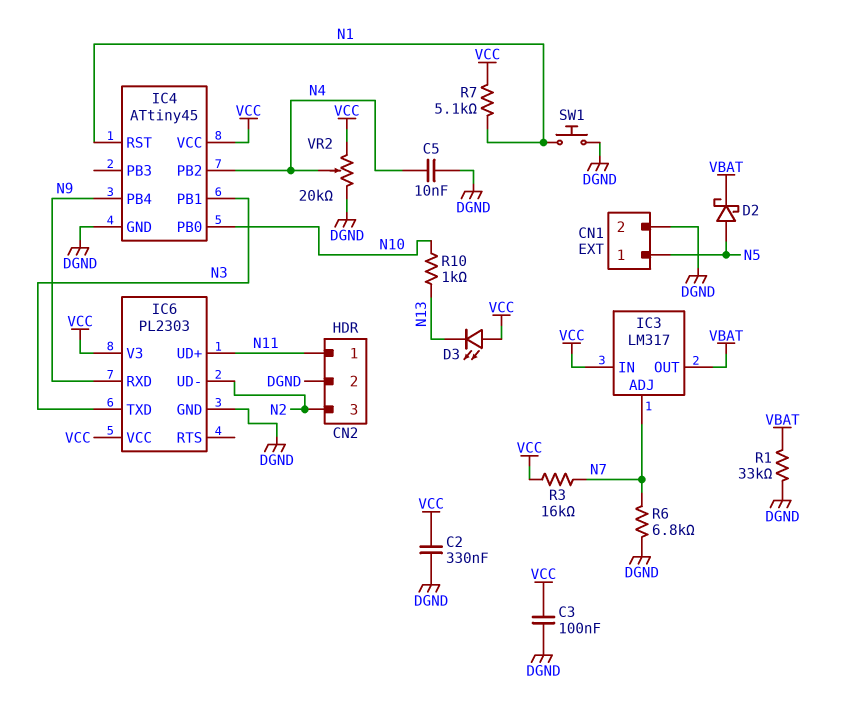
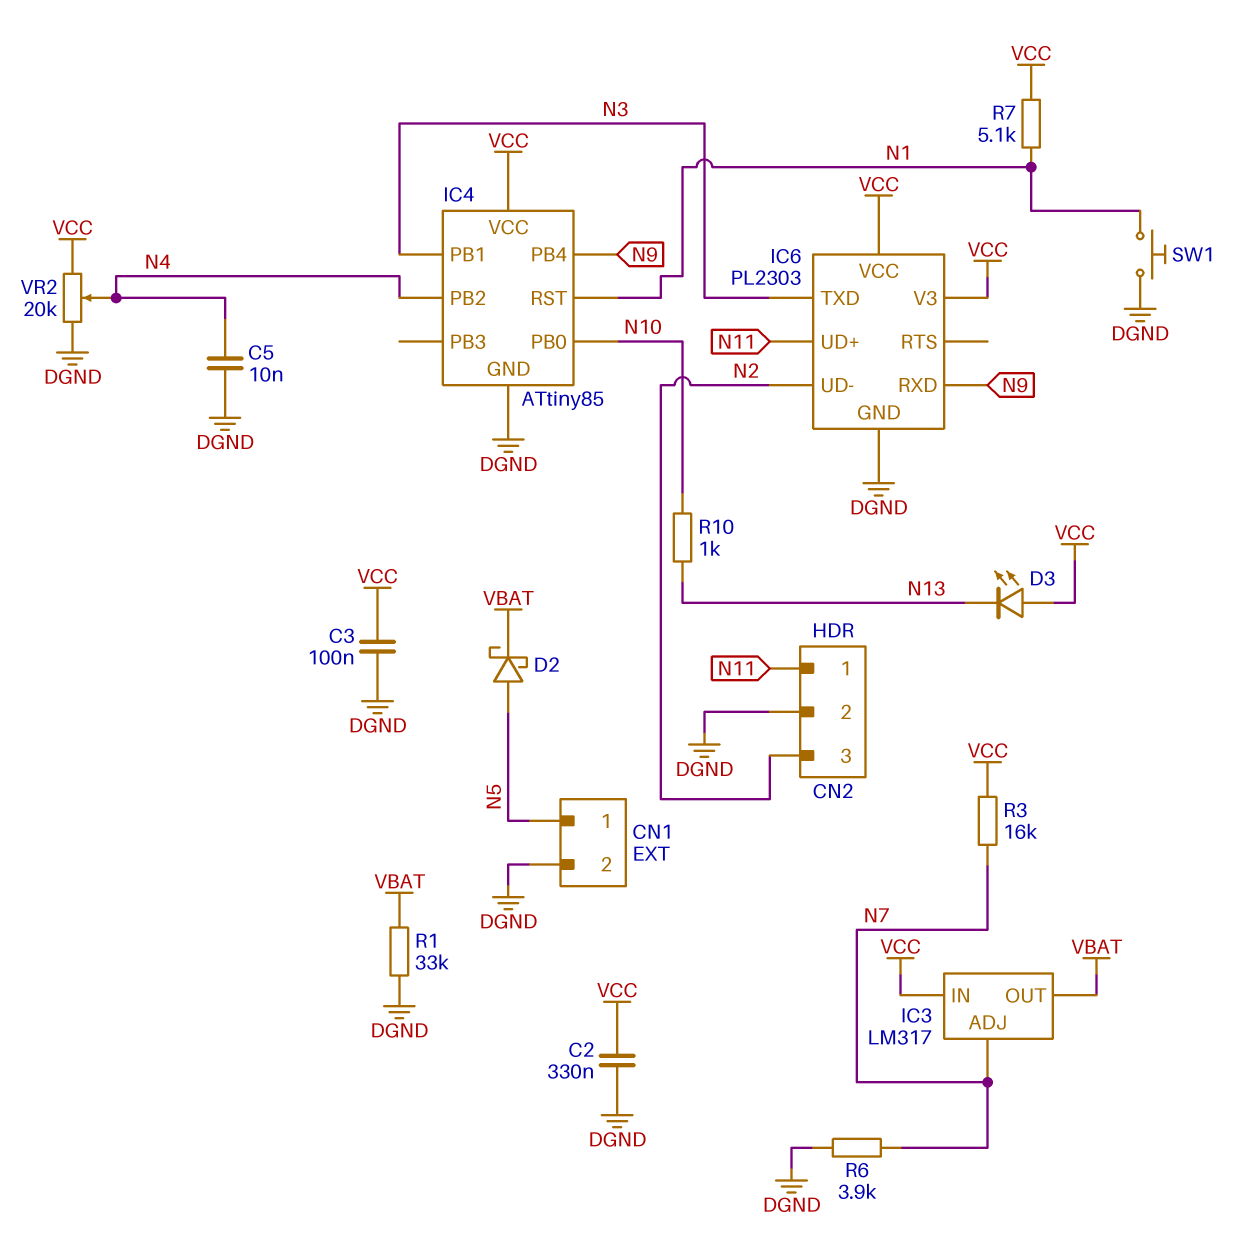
IC4: ATtiny45 -> ATtiny85
R6: 6.8k (DGND, N7) -> 3.9k (DGND, N7)

